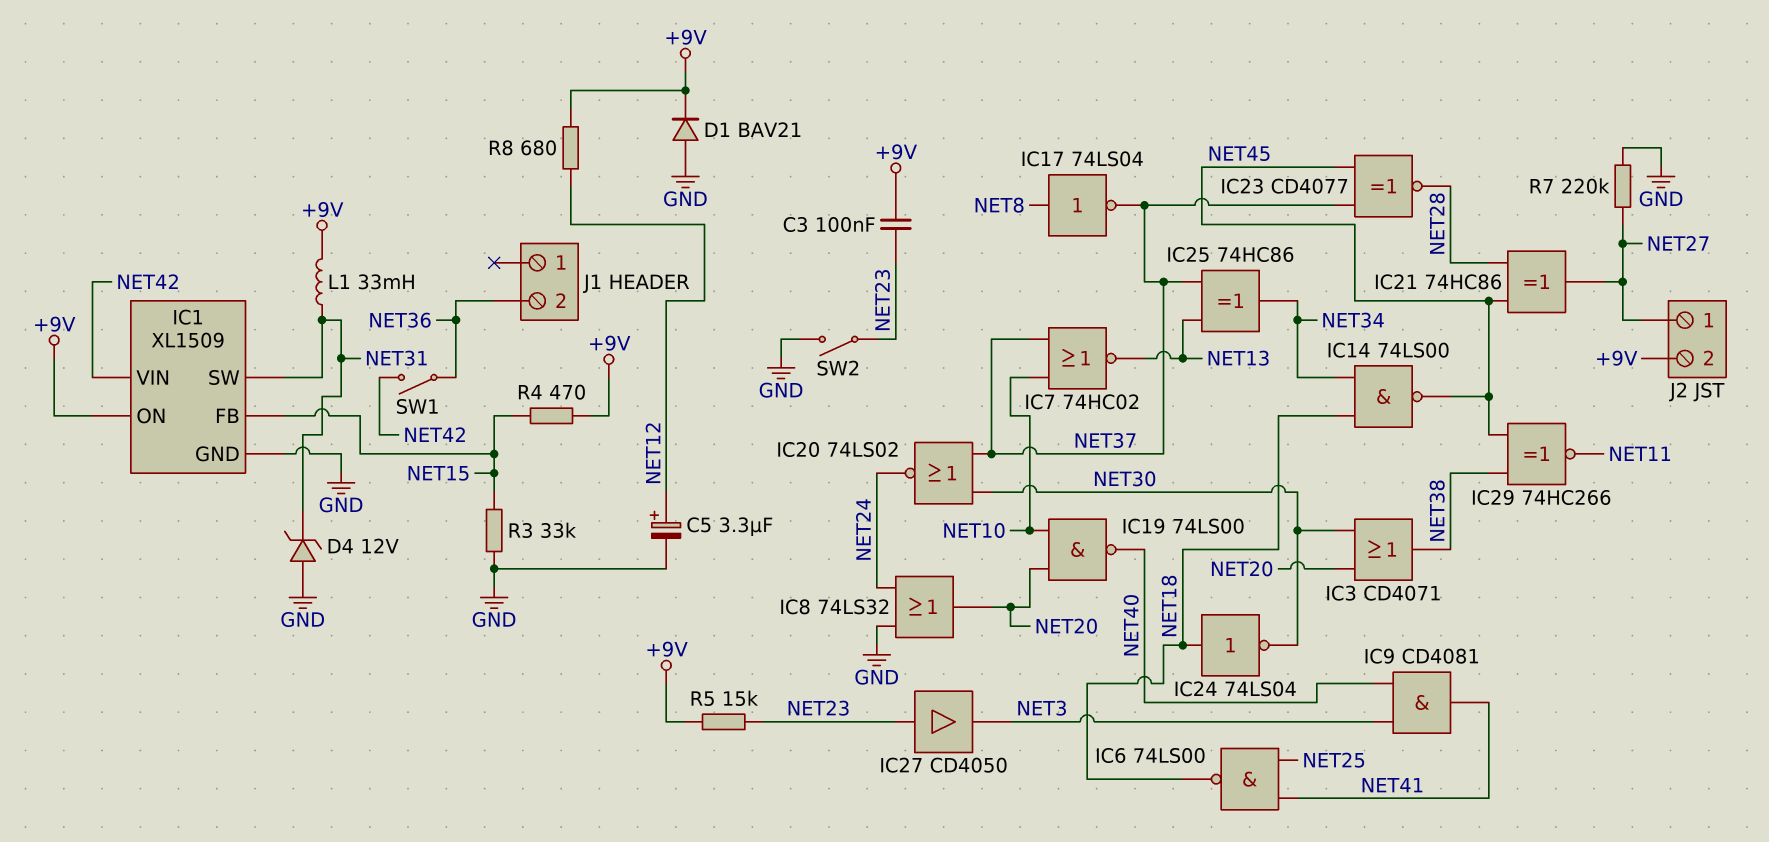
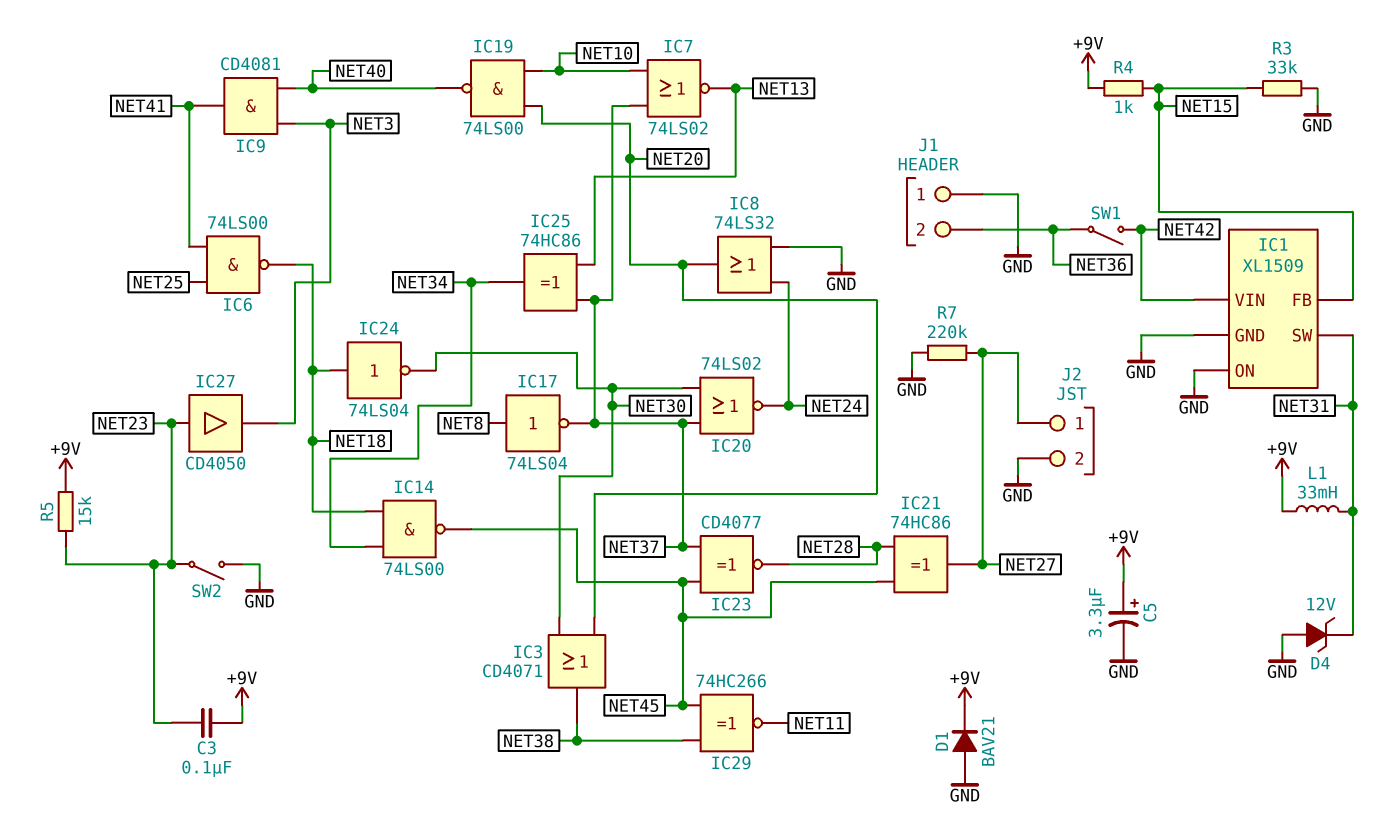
C5: 3.3uF (plus NET12, minus GND) -> 3.3uF (plus +9V, minus GND)
IC1 pin ON: +9V -> GND
IC7: NOR 74HC02 (in NET10, in NET37, out NET13) -> NOR 74LS02 (in NET10, in NET37, out NET13)
J1 pin 1: none -> GND
J2 pin 2: +9V -> GND
R4: 470 (+9V, NET15) -> 1k (+9V, NET15)
R8: 680 (+9V, NET12) -> none

